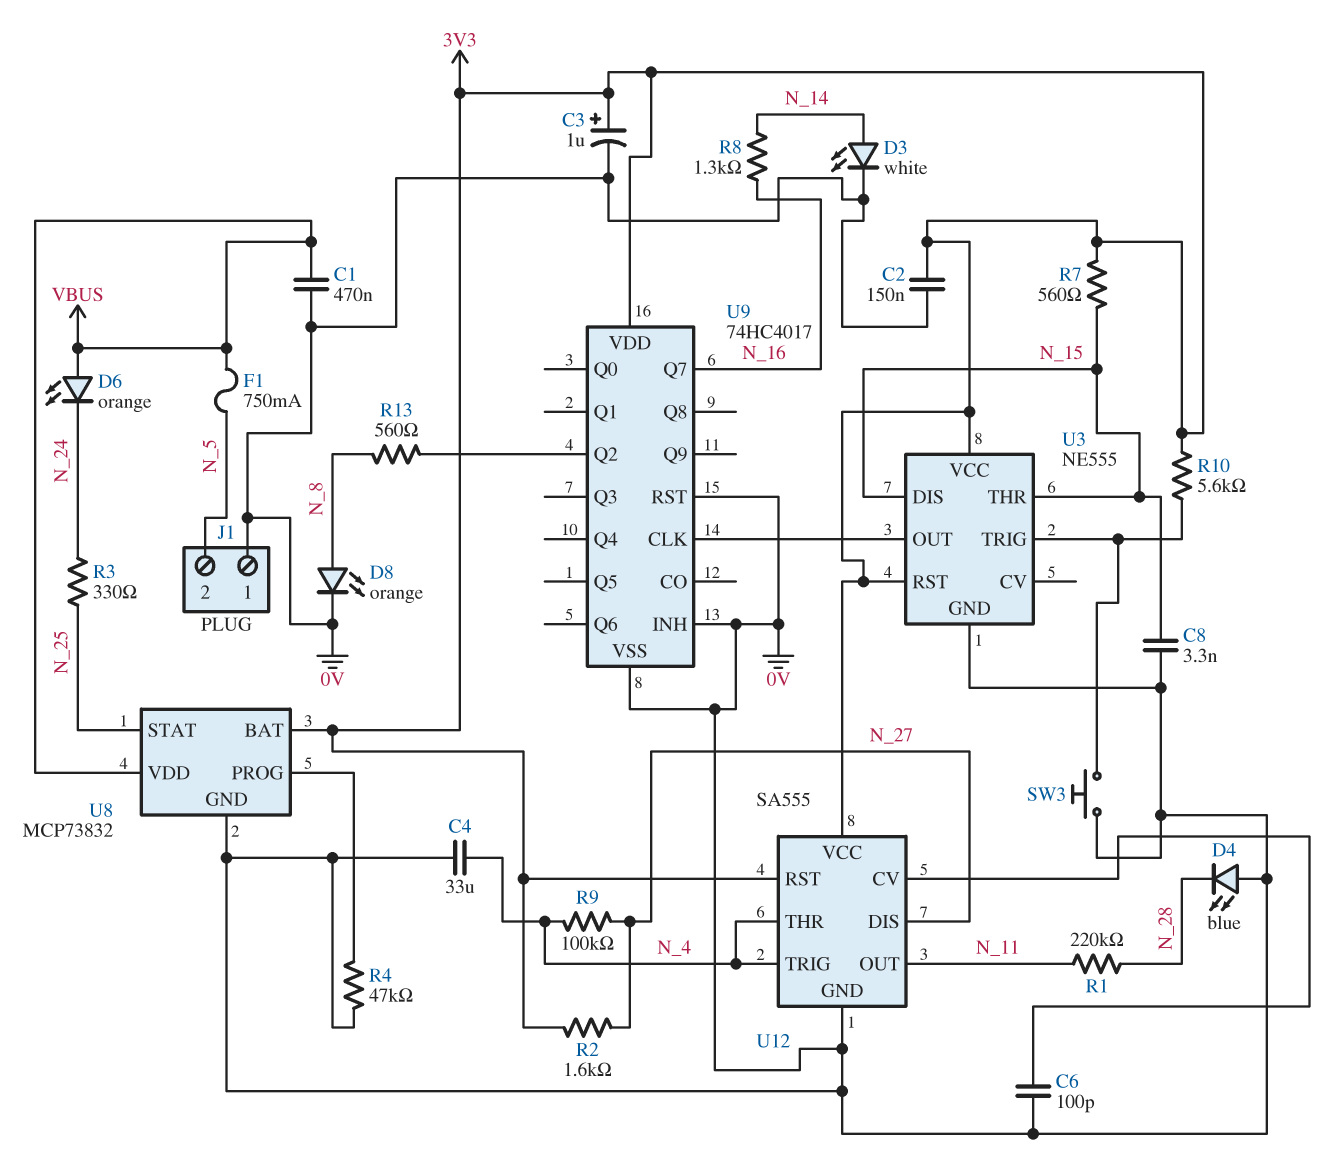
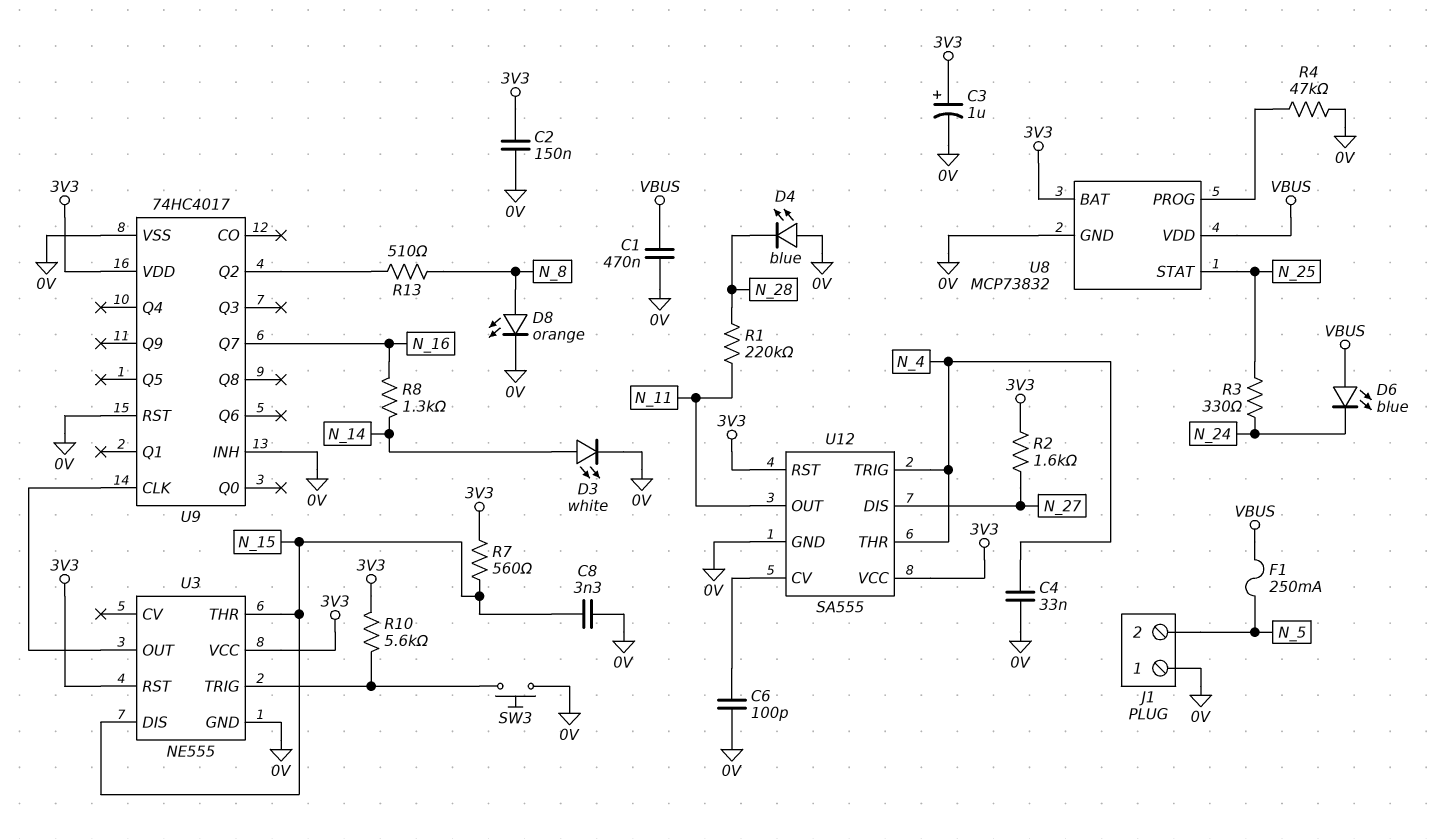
C4: 33uF (0V, N_4) -> 33nF (0V, N_4)
D6: LED orange (A VBUS, K N_24) -> LED blue (A VBUS, K N_24)
F1: 750mA (N_5, VBUS) -> 250mA (N_5, VBUS)
R9: 100k (N_4, N_27) -> none
R13: 560 (N_8, U9/Q2) -> 510 (N_8, U9/Q2)

